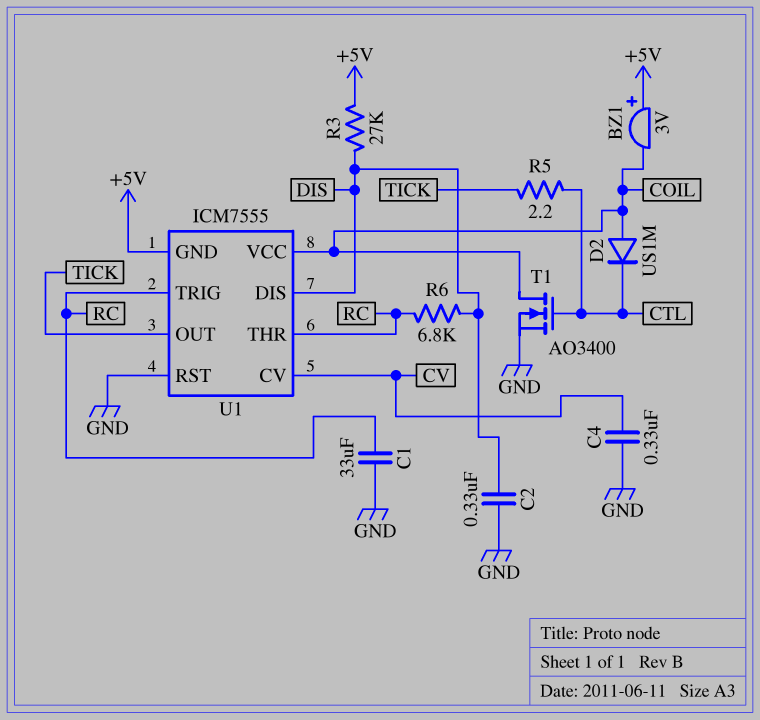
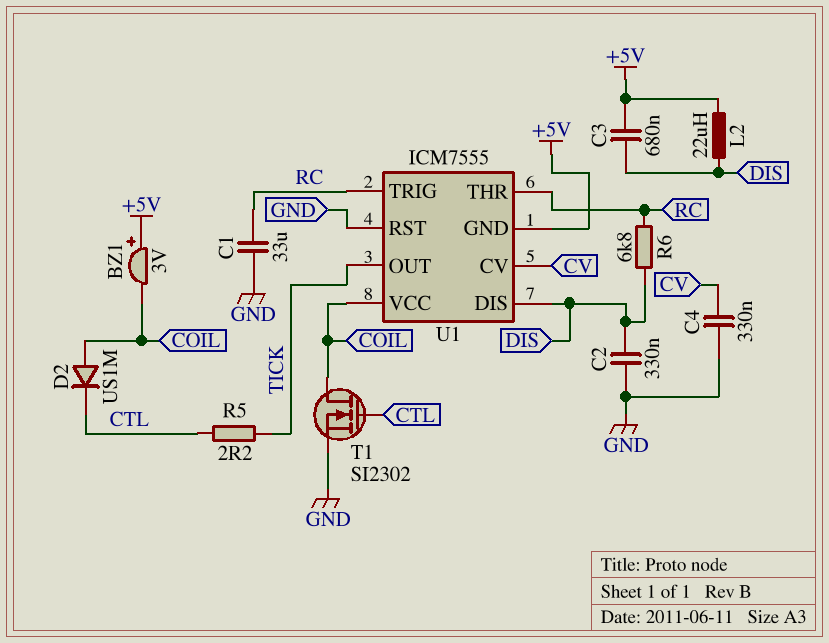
C3: none -> 680nF (+5V, DIS)
L2: none -> 22uH (+5V, DIS)
R3: 27k (+5V, DIS) -> none
T1: NMOS AO3400 (G CTL, D COIL, S GND) -> NMOS SI2302 (G CTL, D COIL, S GND)

